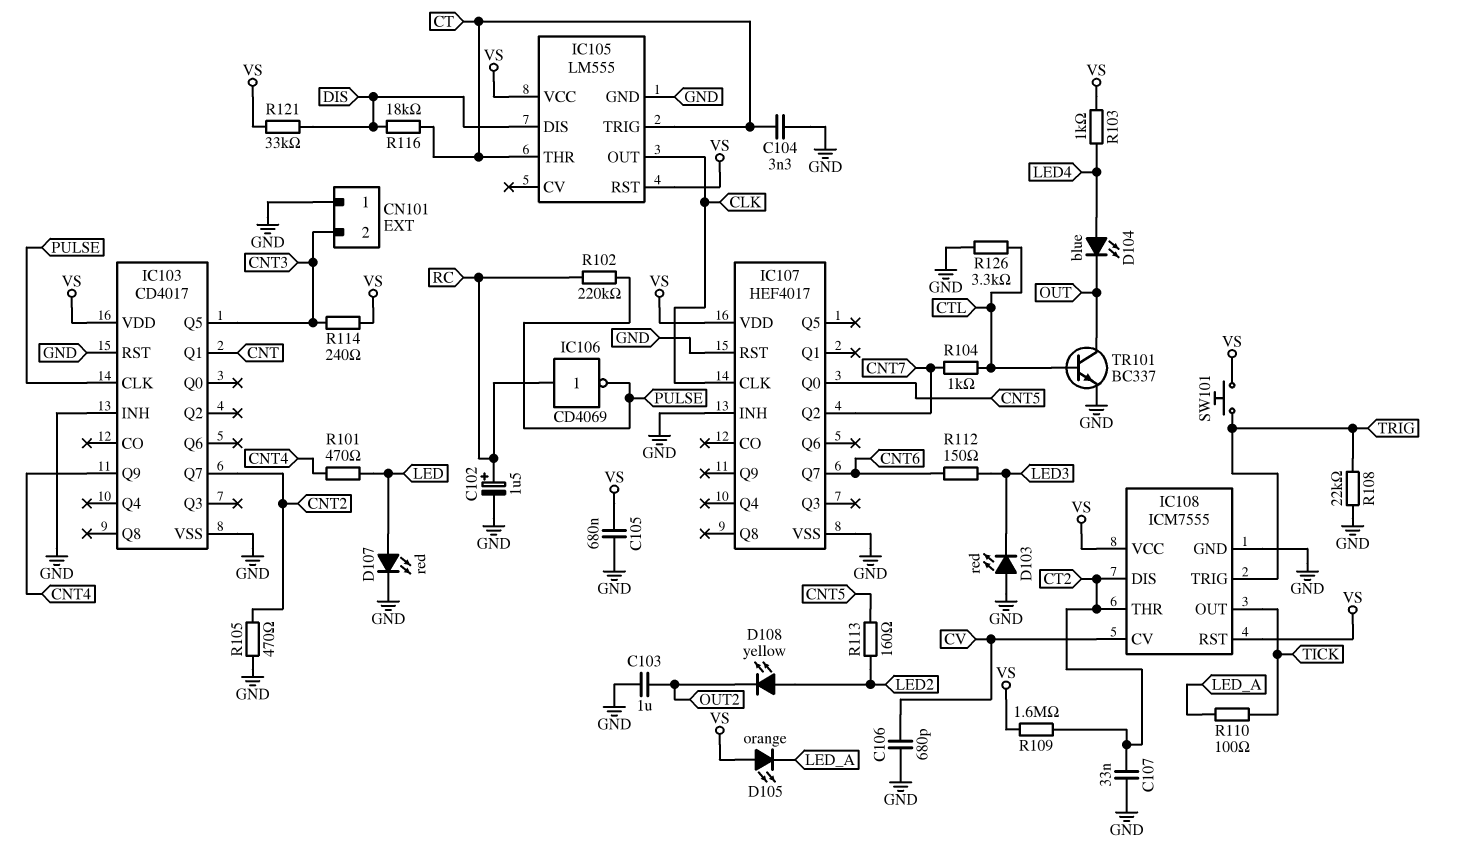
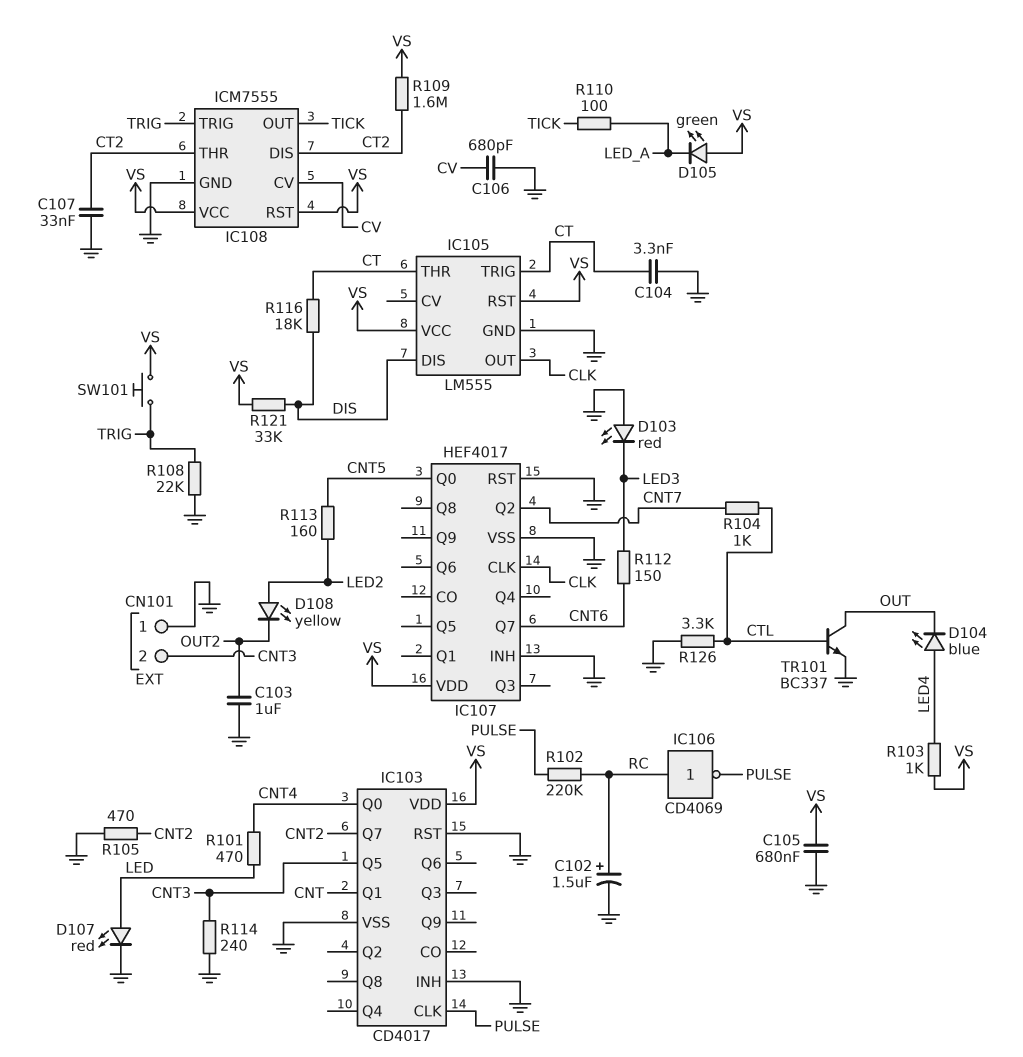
D105: LED orange (A VS, K LED_A) -> LED green (A VS, K LED_A)
IC103 pin Q0: none -> CNT4
IC103 pin Q9: CNT4 -> none
R114: 240 (CNT3, VS) -> 240 (CNT3, GND)

